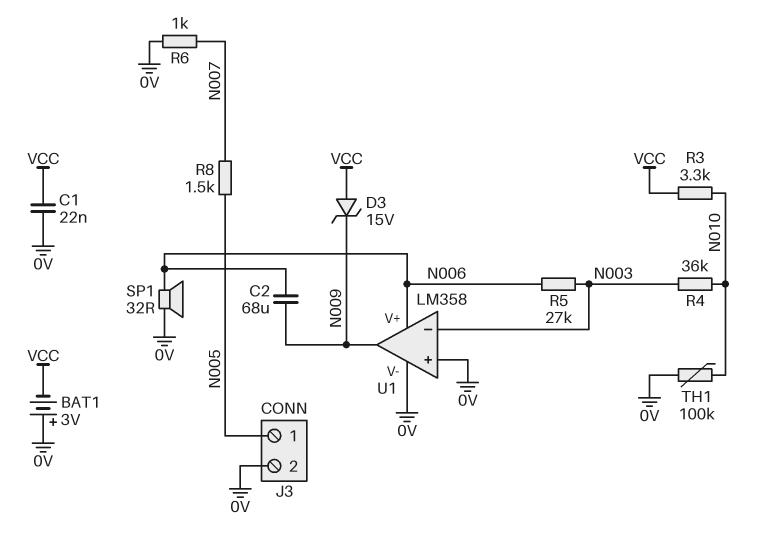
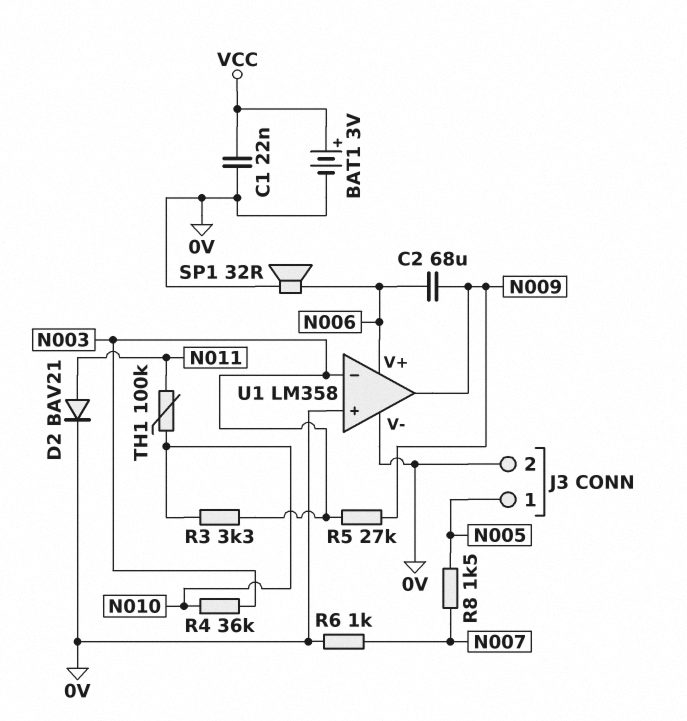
BAT1: 3V (plus 0V, minus VCC) -> 3V (plus VCC, minus 0V)
D2: none -> diode BAV21 (A N011, K 0V)
D3: zener 15V (A VCC, K N009) -> none
R3: 3.3k (N010, VCC) -> 3.3k (N003, N010)
R5: 27k (N003, N006) -> 27k (N003, N009)
TH1: 100k (0V, N010) -> 100k (N010, N011)

